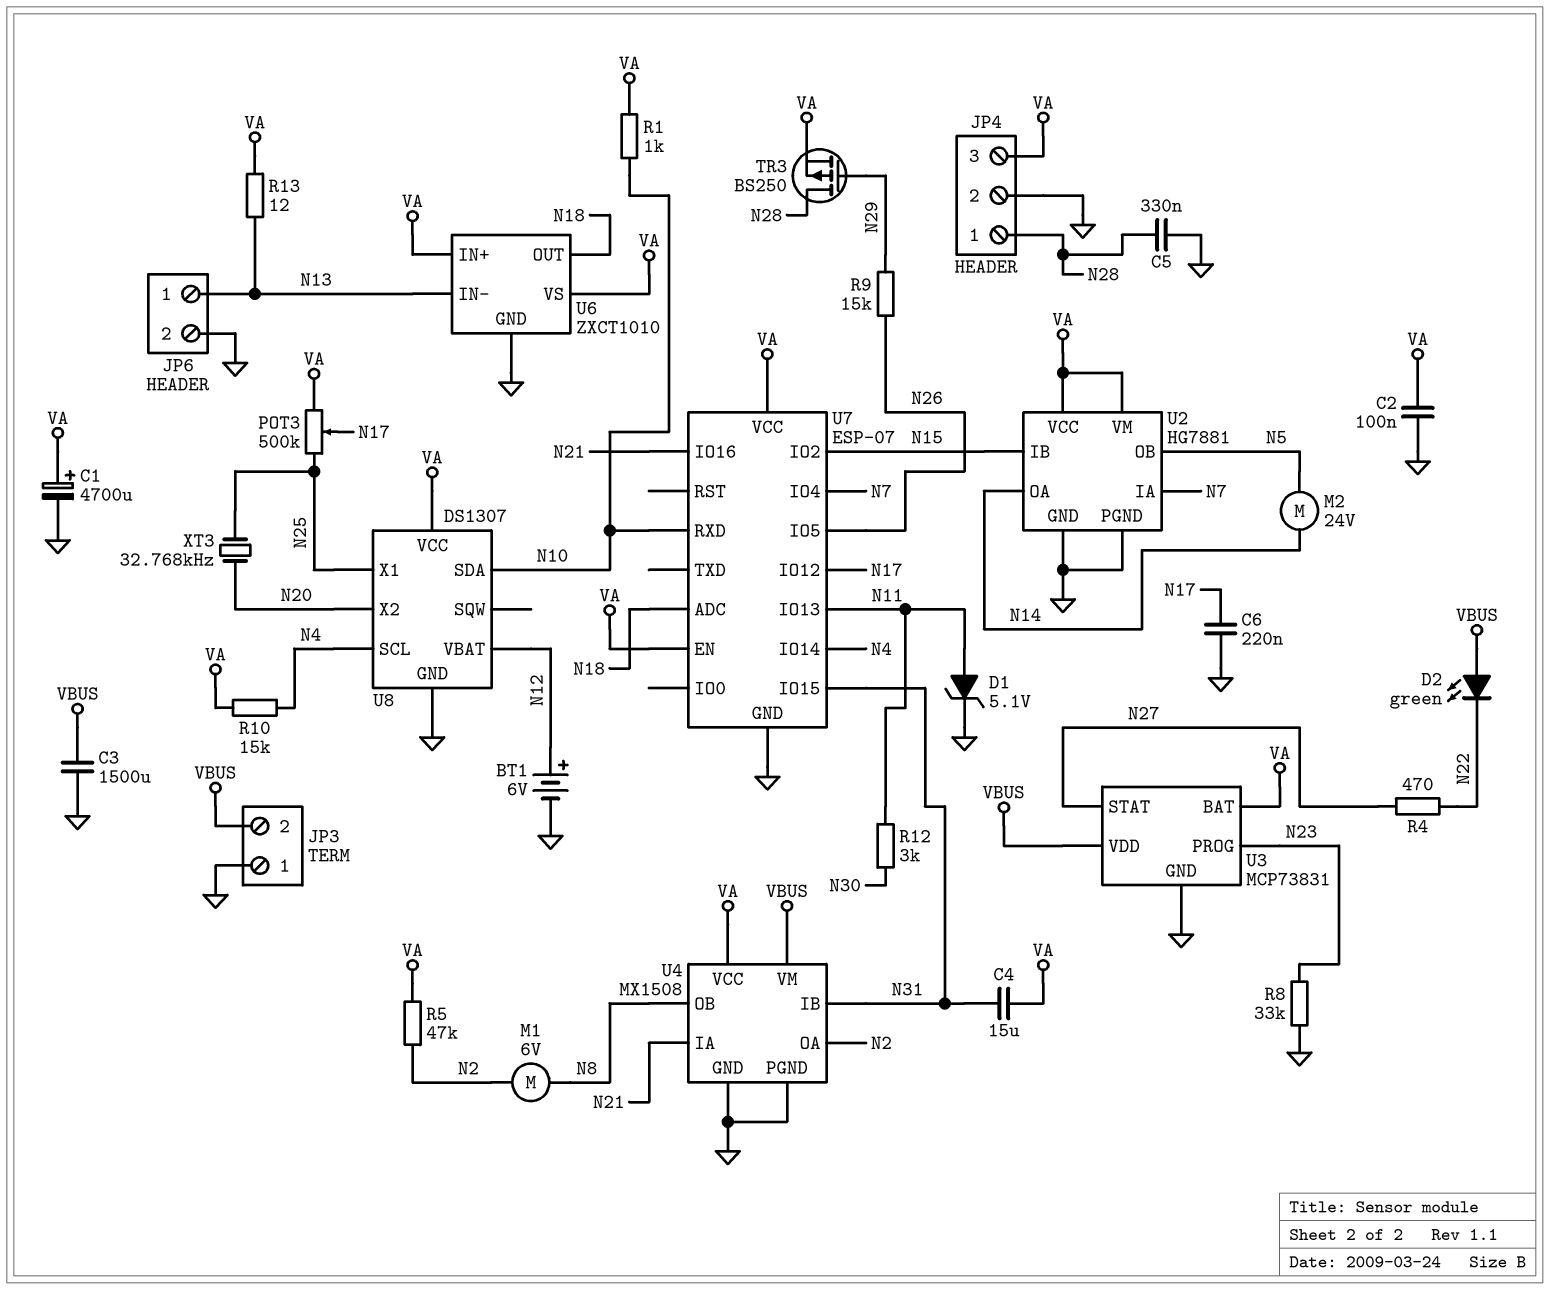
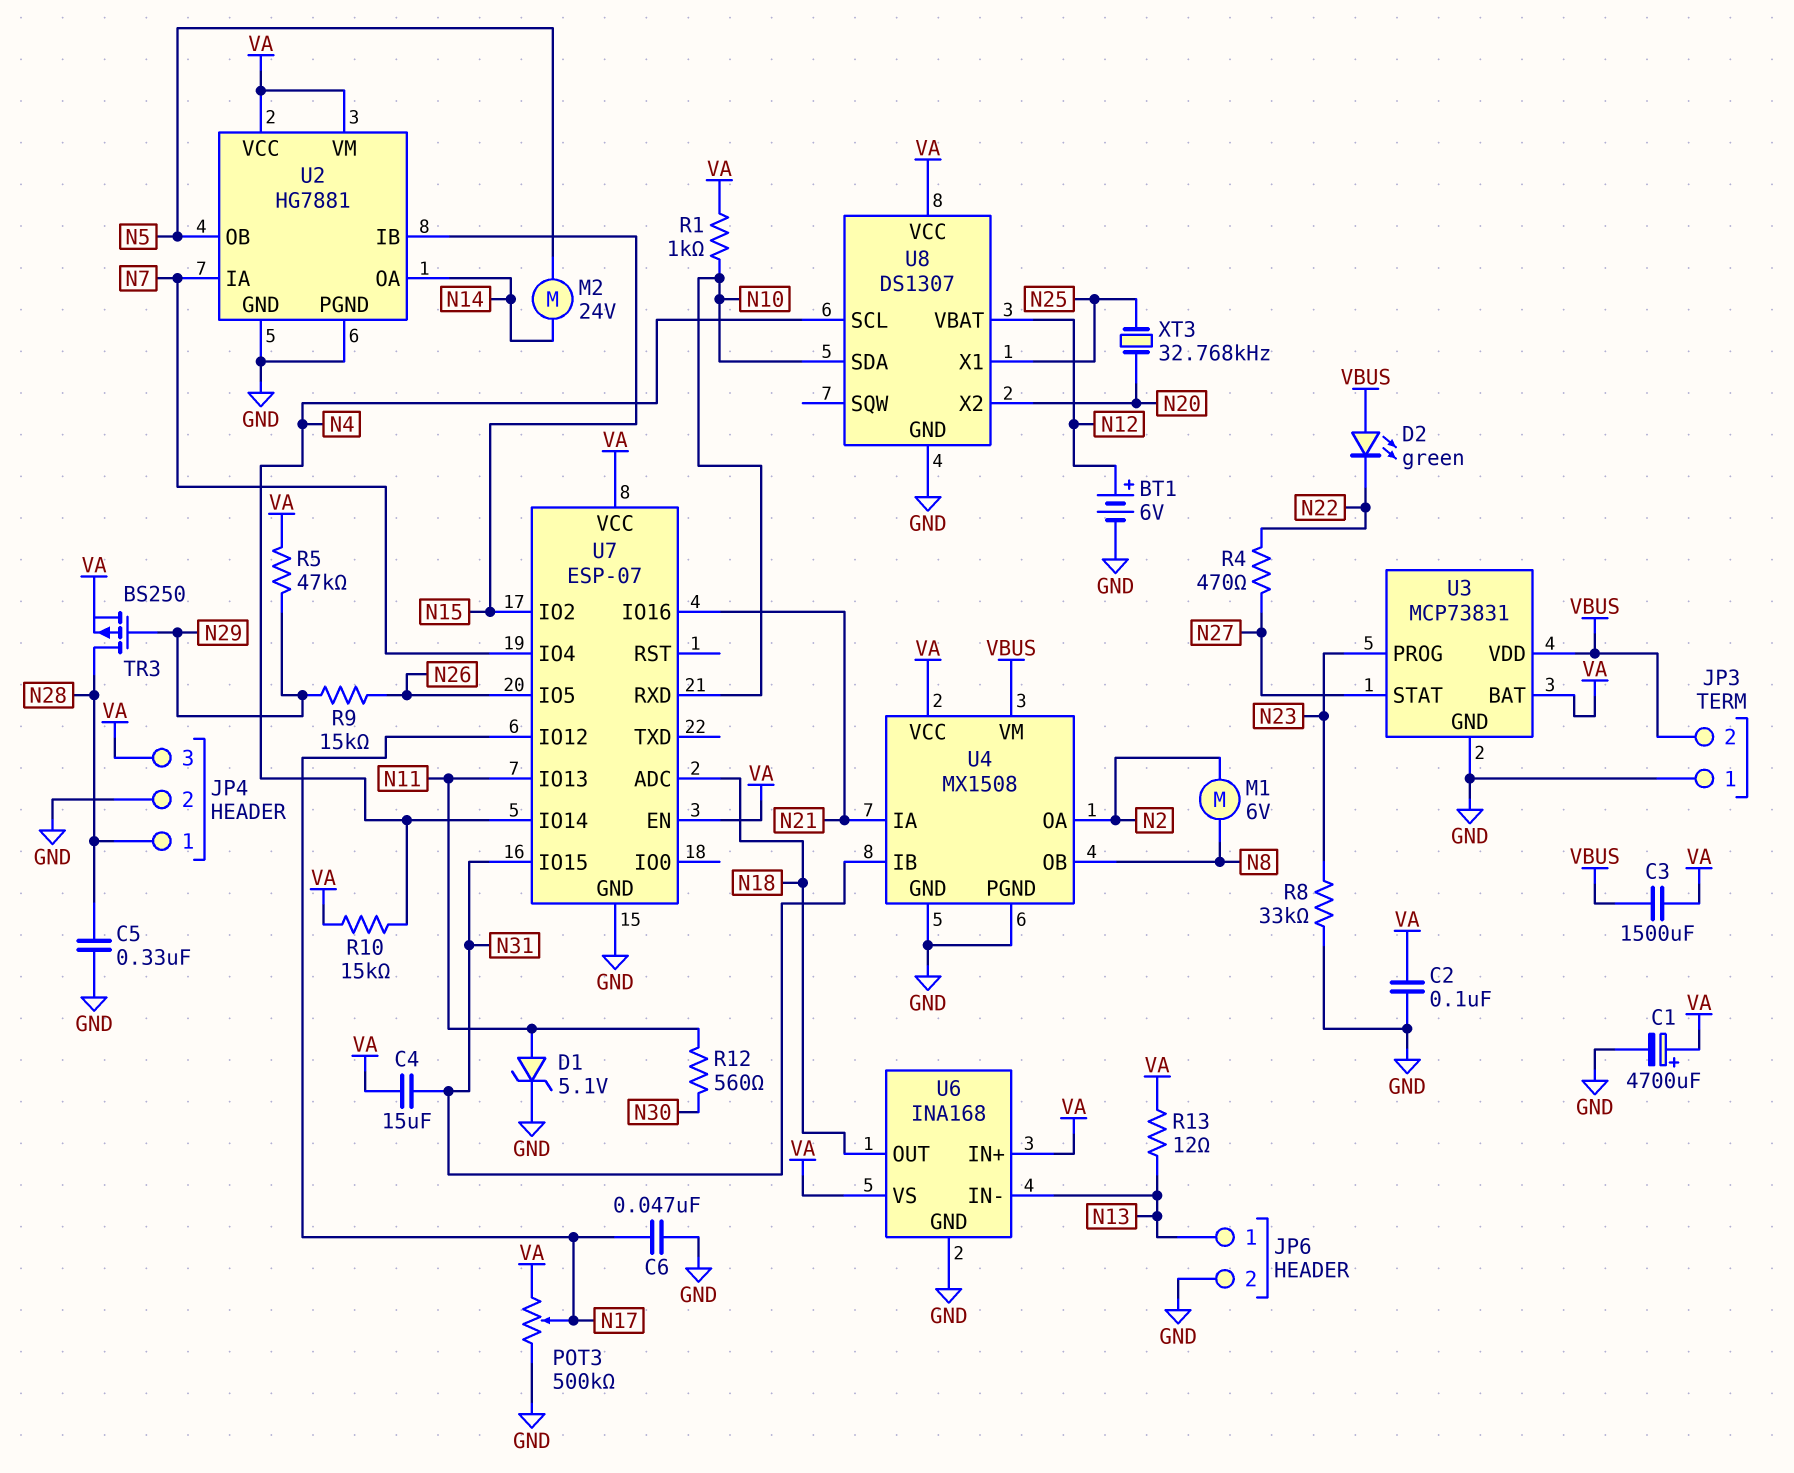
C3: 1500uF (GND, VBUS) -> 1500uF (VA, VBUS)
C6: 220nF (GND, N17) -> 47nF (GND, N17)
POT3: 500k (N25, VA, wiper N17) -> 500k (GND, VA, wiper N17)
R5: 47k (N2, VA) -> 47k (N29, VA)
R12: 3k (N11, N30) -> 560 (N11, N30)
U6: ZXCT1010 -> INA168

